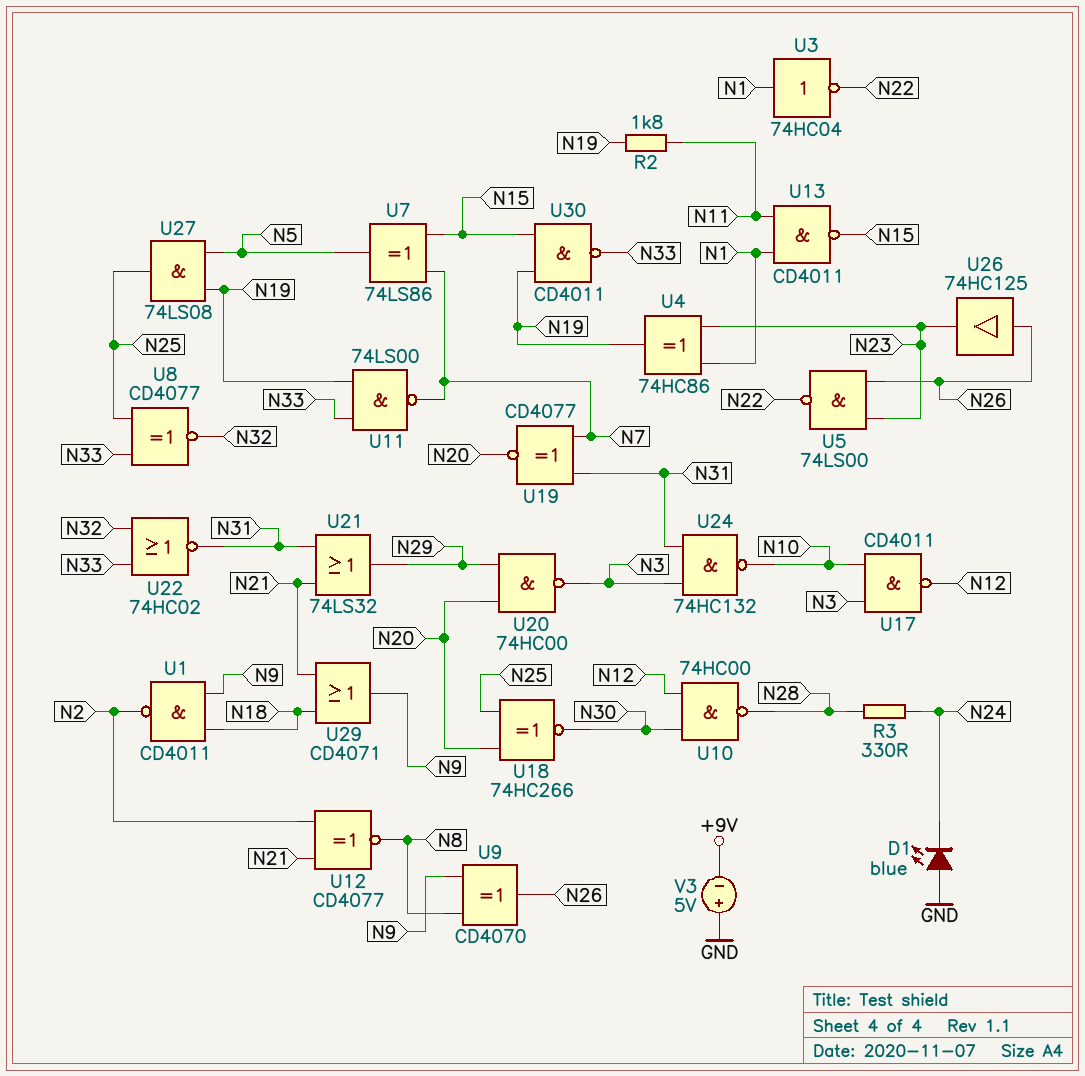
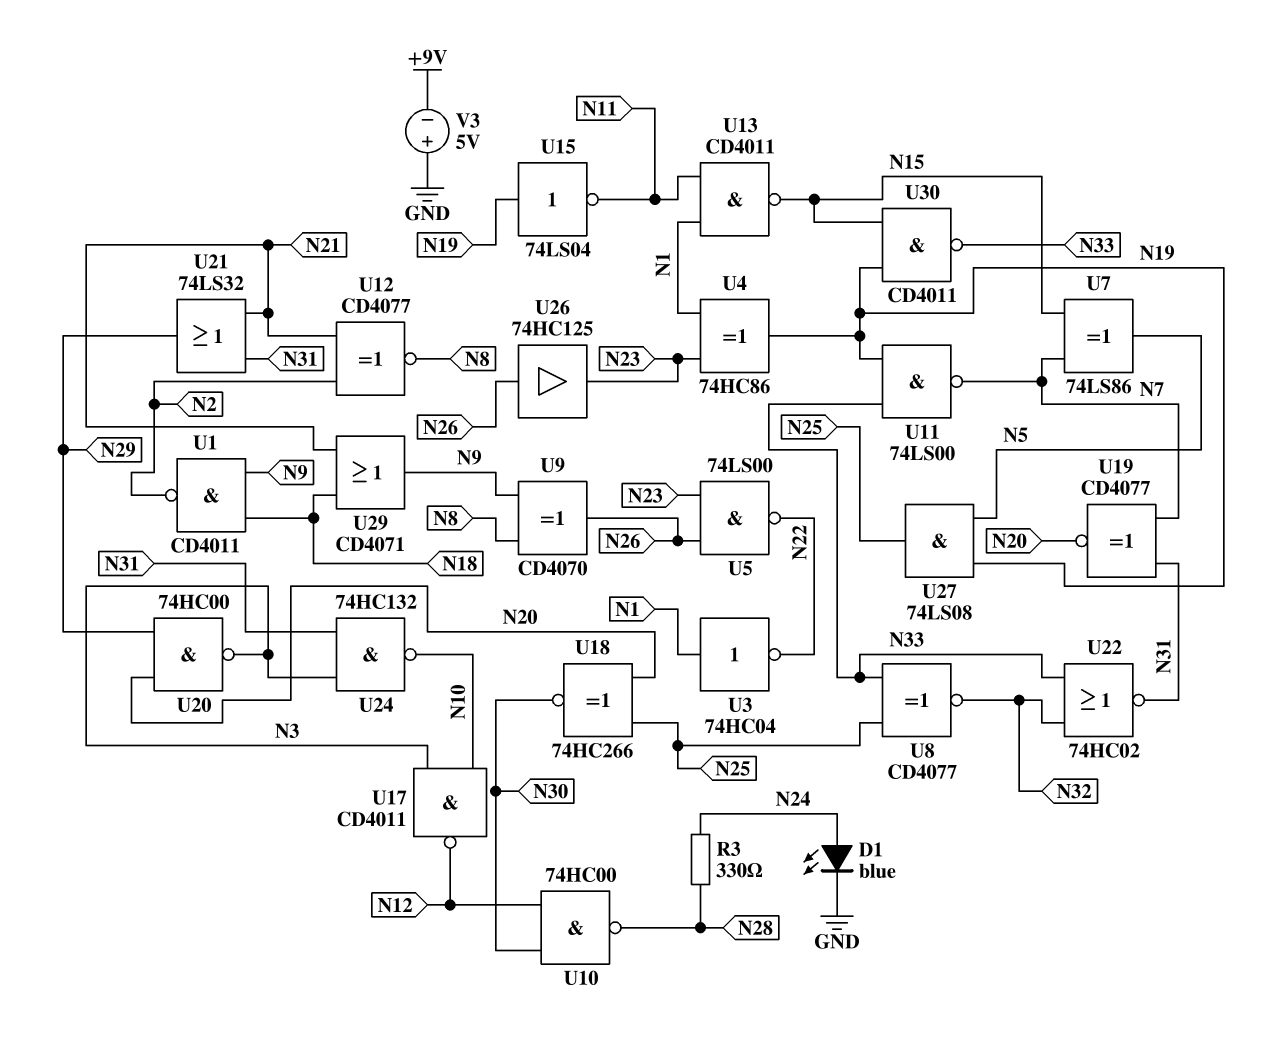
D1: LED blue (A GND, K N24) -> LED blue (A N24, K GND)
R2: 1.8k (N11, N19) -> none
U15: none -> NOT 74LS04 (in N19, out N11)

